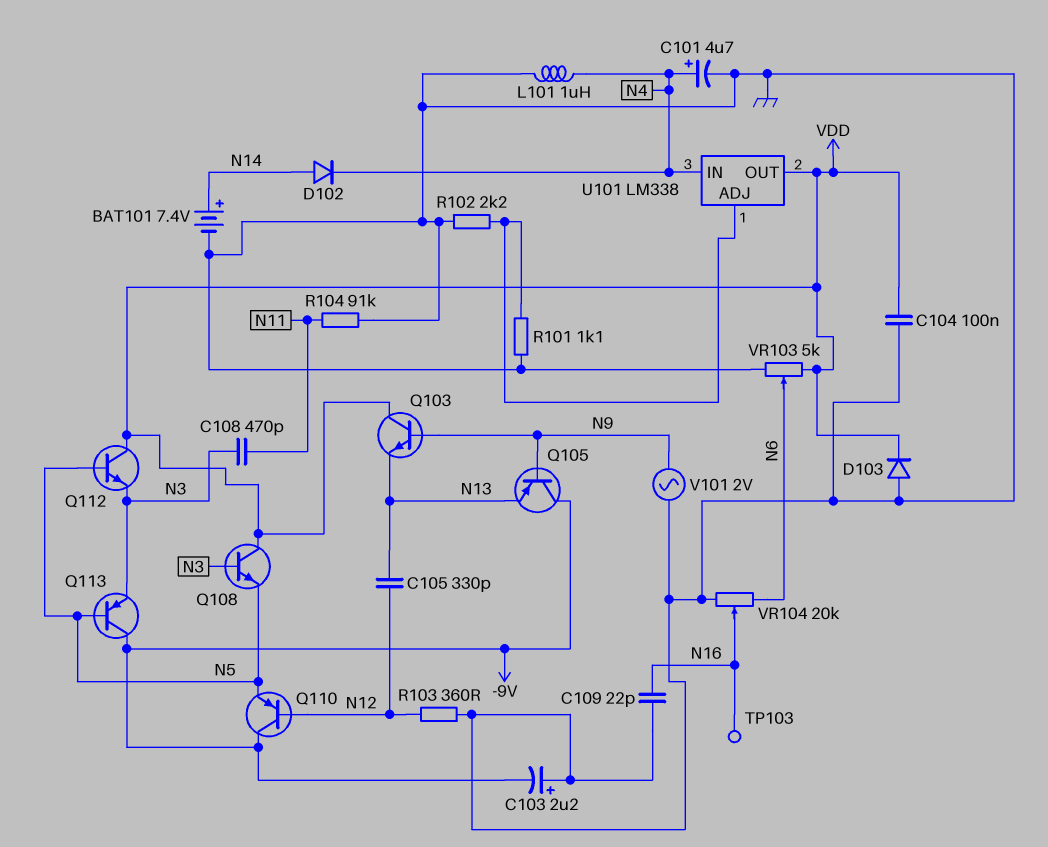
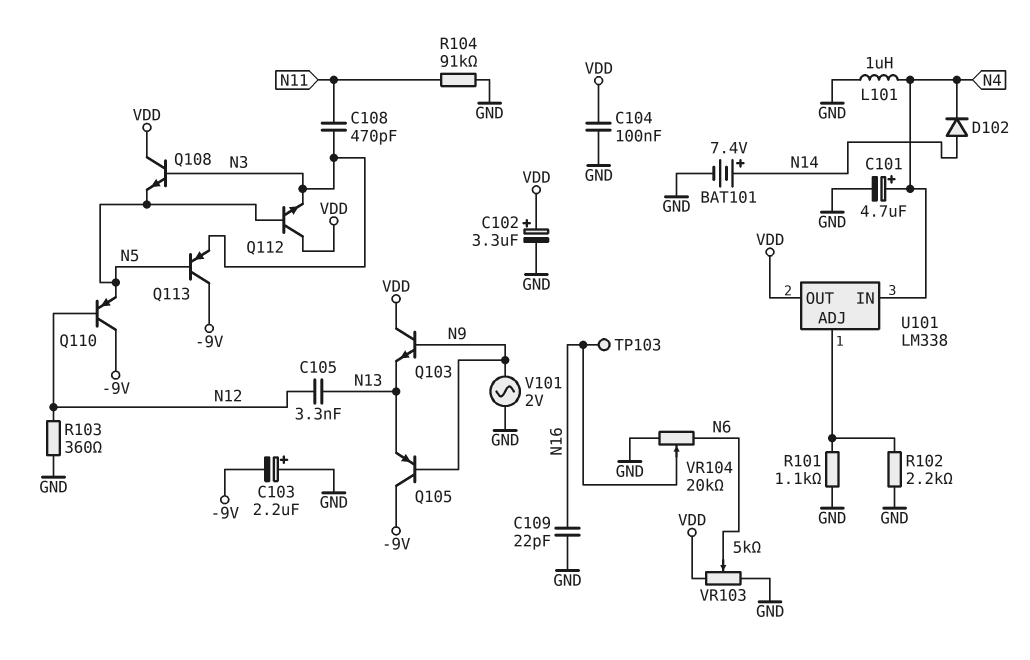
C102: none -> 3.3uF (plus VDD, minus GND)
C105: 330pF (N12, N13) -> 3.3nF (N12, N13)
D103: diode (A GND, K VDD) -> none

